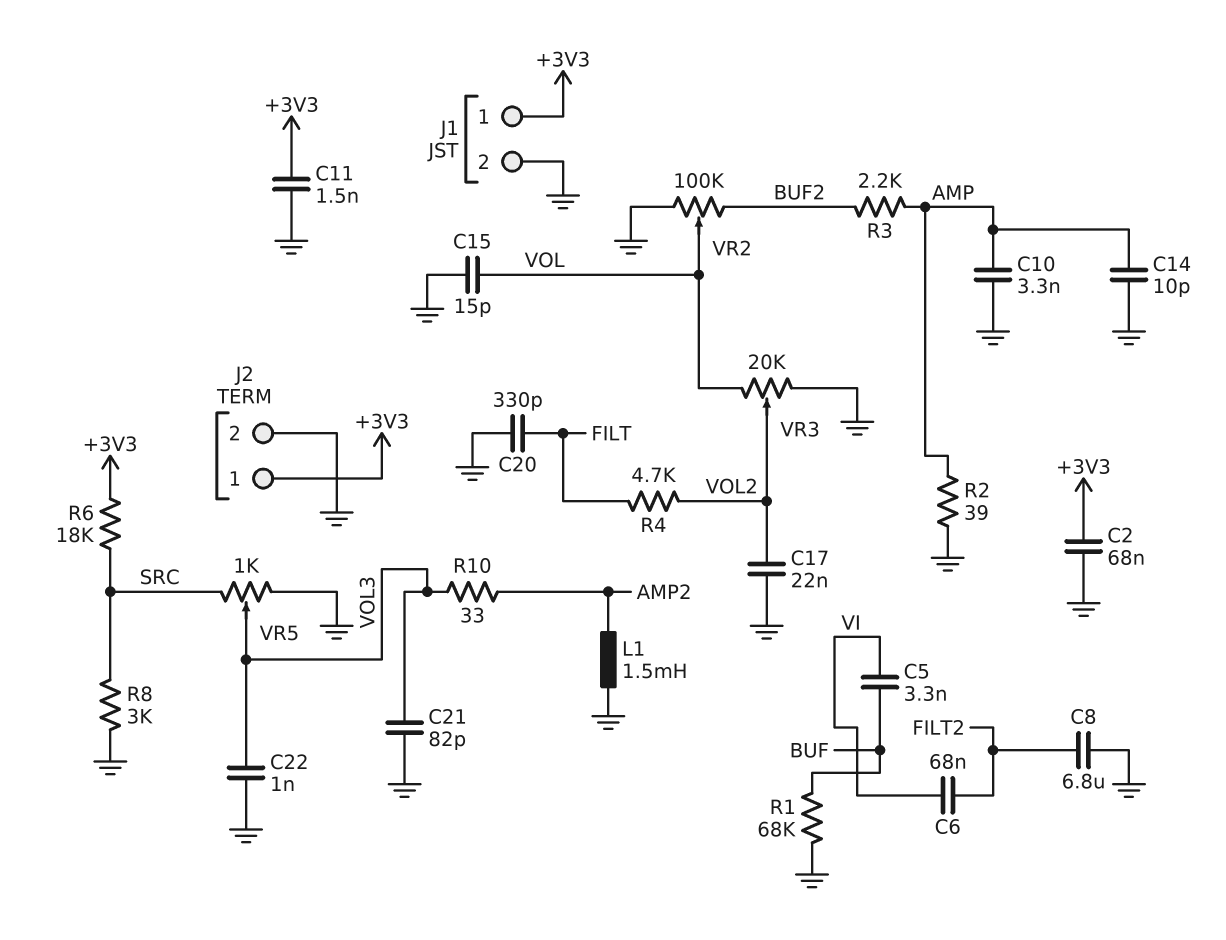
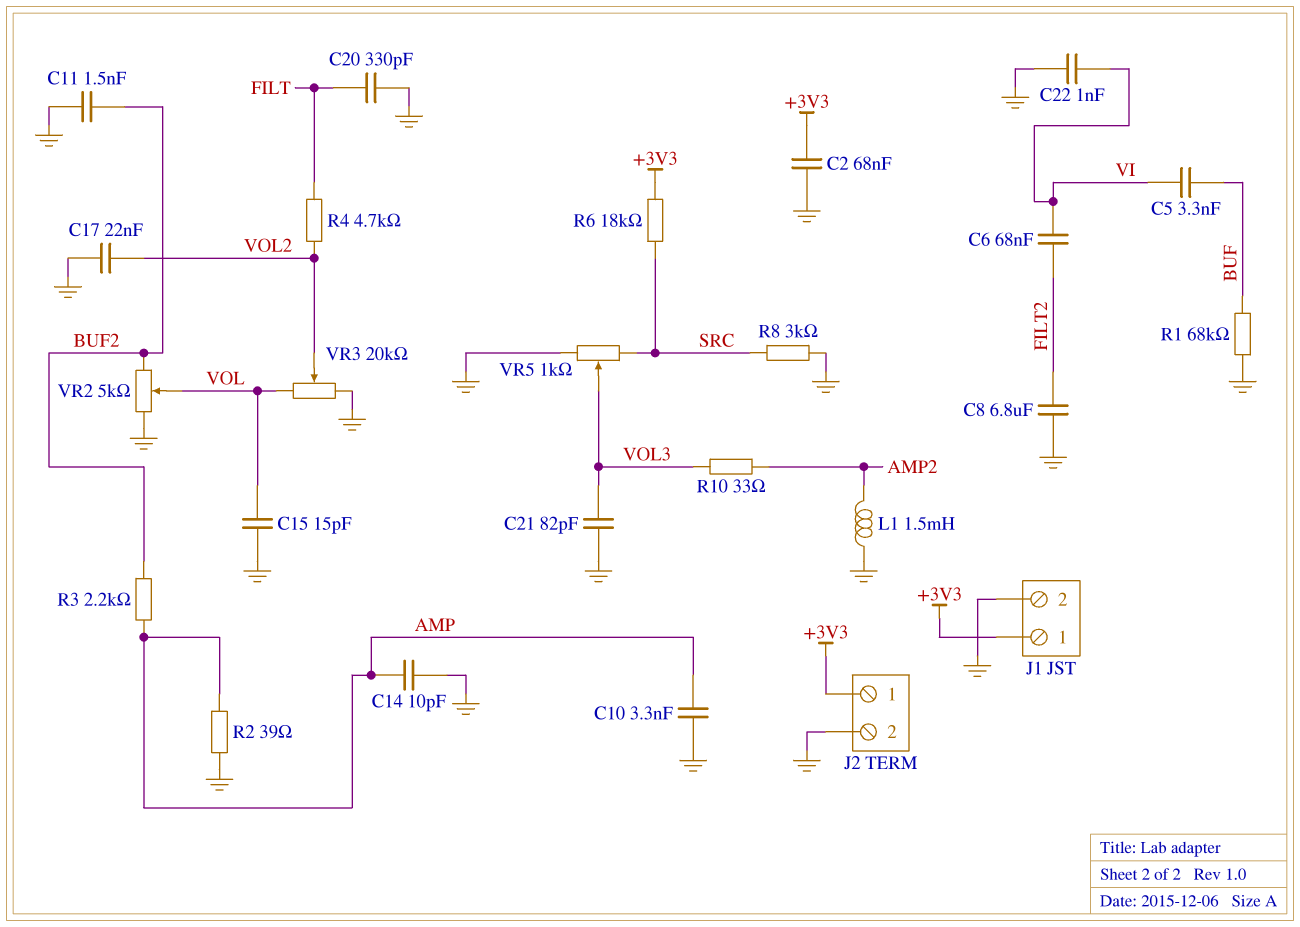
C11: 1.5nF (+3V3, GND) -> 1.5nF (BUF2, GND)
C22: 1nF (GND, VOL3) -> 1nF (GND, VI)
VR2: 100k (BUF2, GND, wiper VOL) -> 5k (BUF2, GND, wiper VOL)

